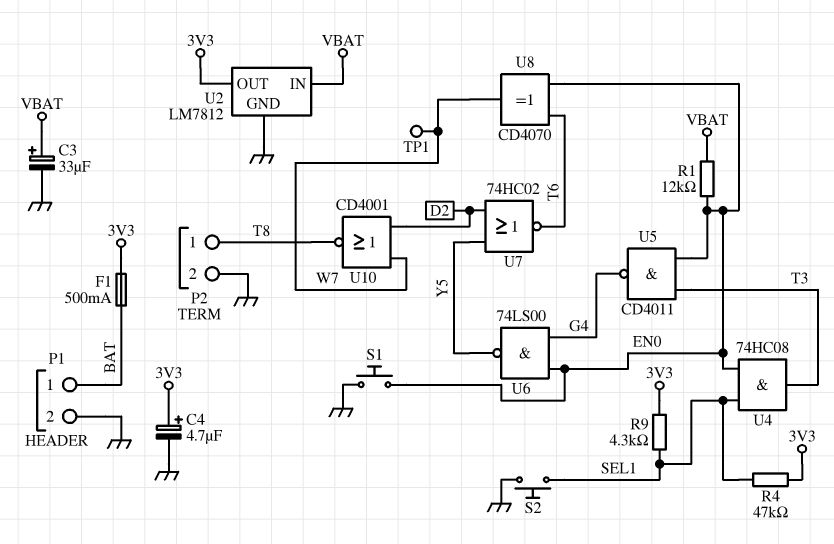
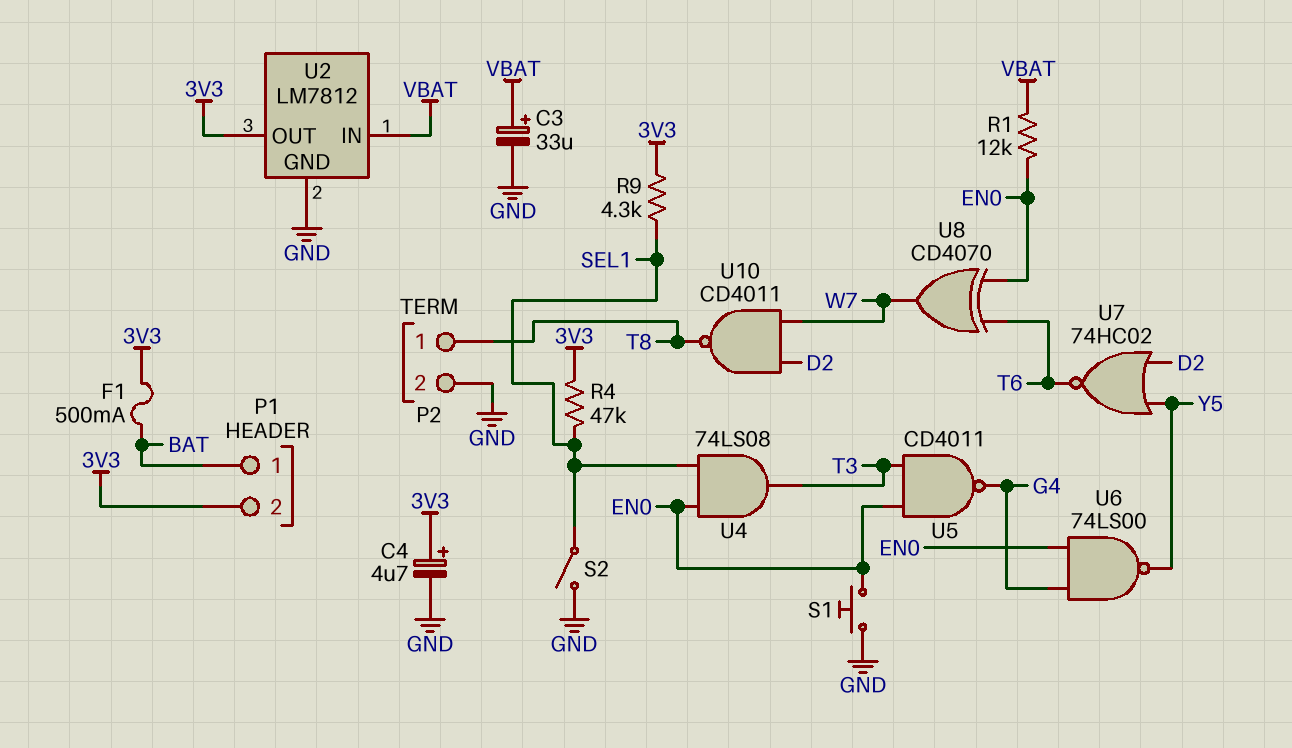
P1 pin 2: GND -> 3V3
S2: button (GND, SEL1) -> switch (GND, SEL1)
TP1: test point (W7) -> none
U4: AND 74HC08 (in EN0, in SEL1, out T3) -> AND 74LS08 (in EN0, in SEL1, out T3)
U10: NOR CD4001 (in D2, in W7, out T8) -> NAND CD4011 (in D2, in W7, out T8)

